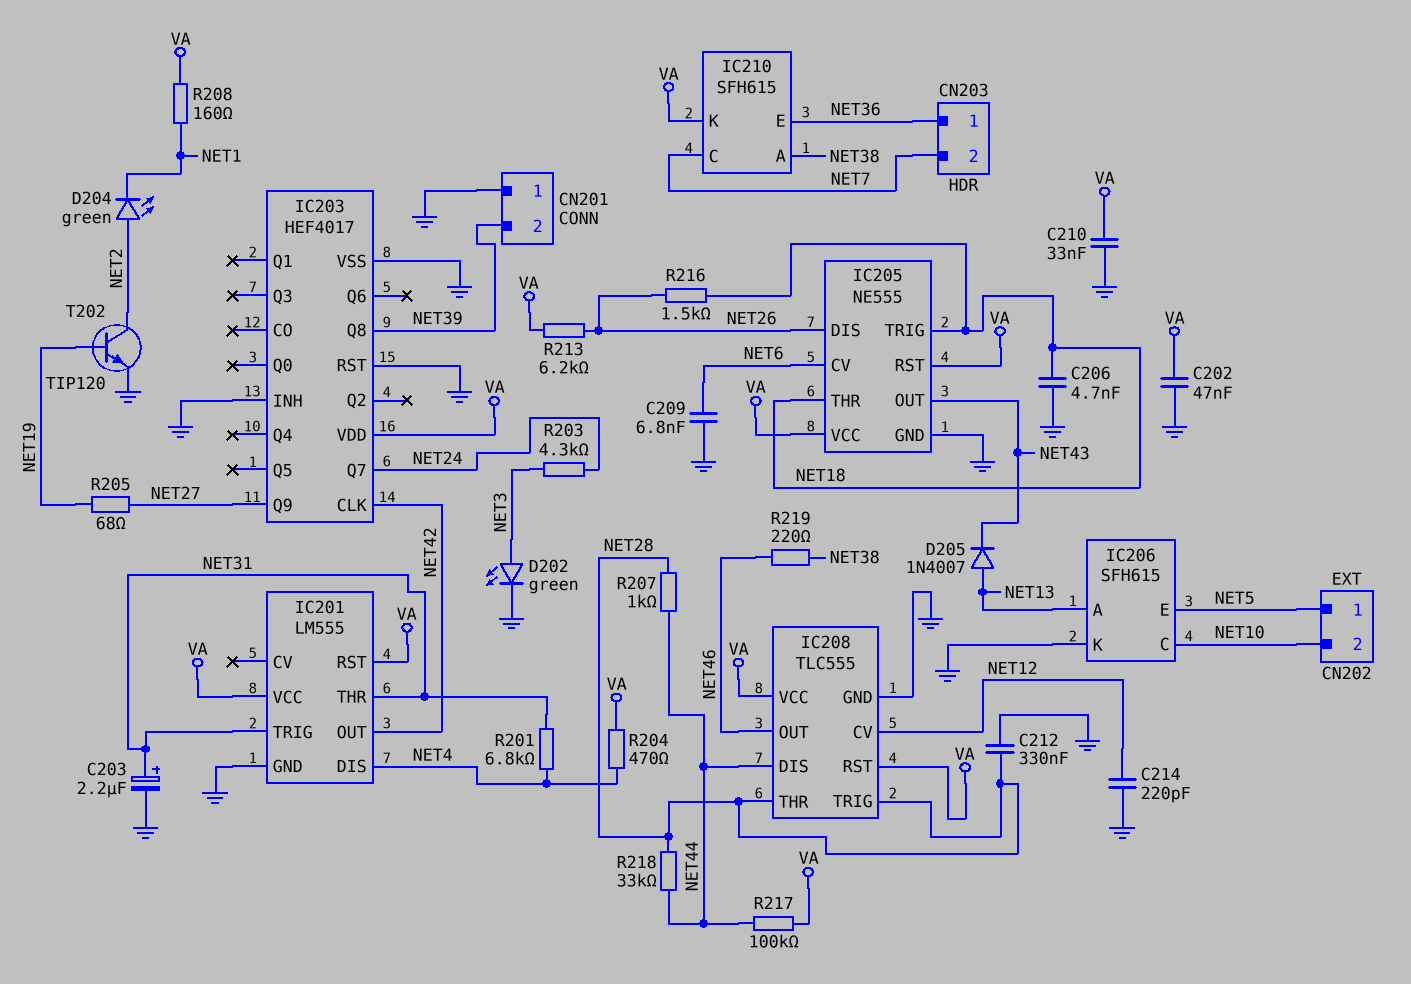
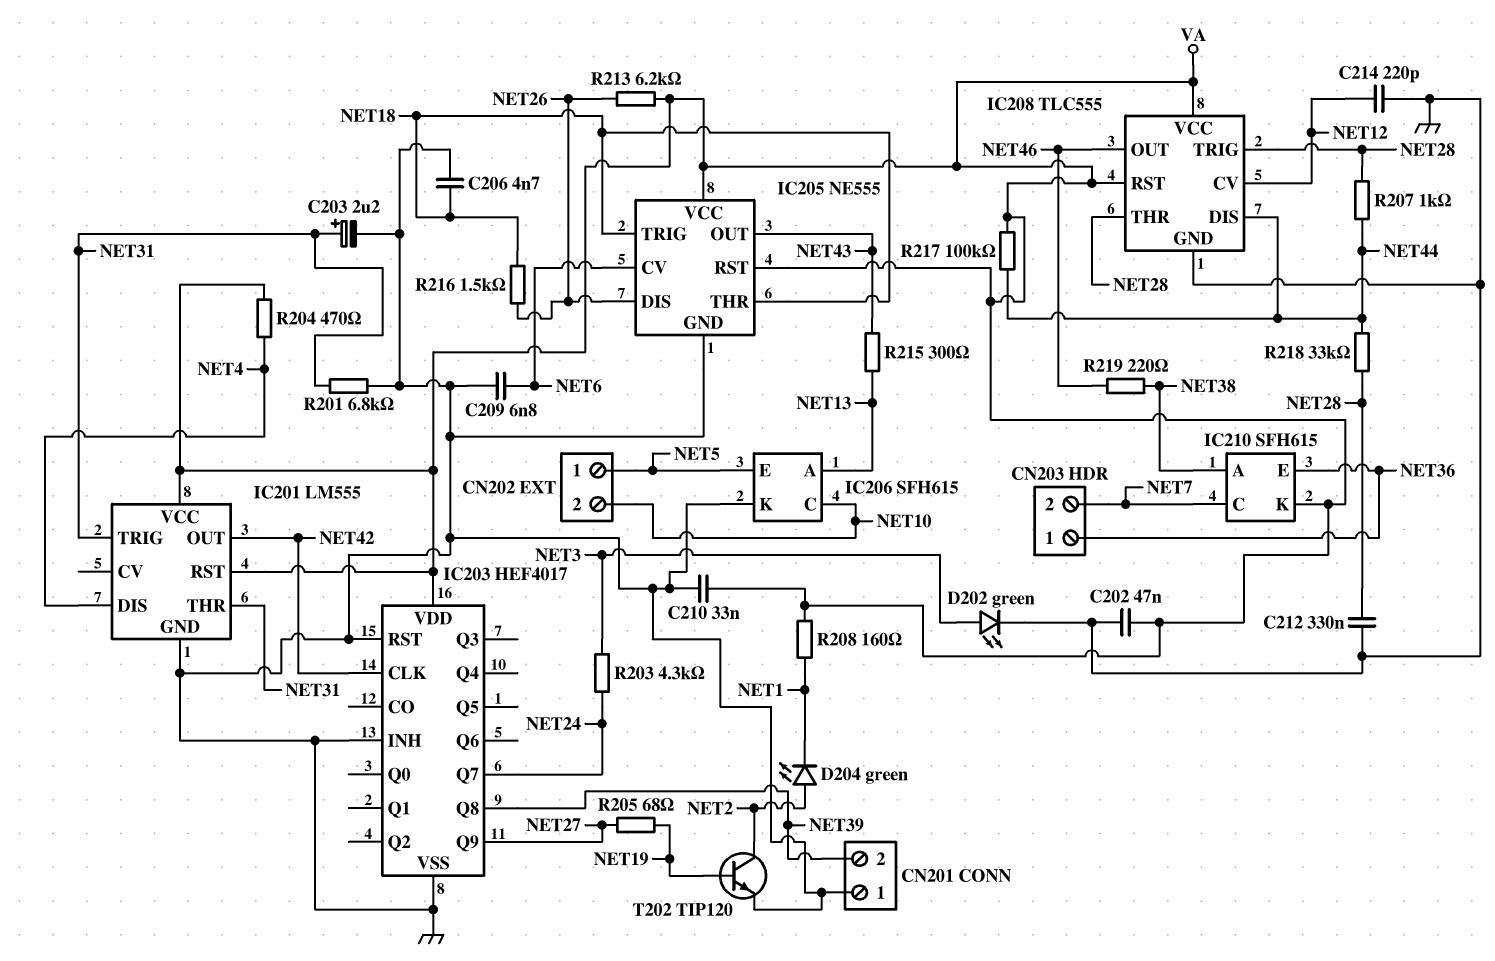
D205: diode 1N4007 (A NET13, K NET43) -> none
R201: 6.8k (NET4, NET31) -> 6.8k (GND, NET31)
R215: none -> 300 (NET13, NET43)

